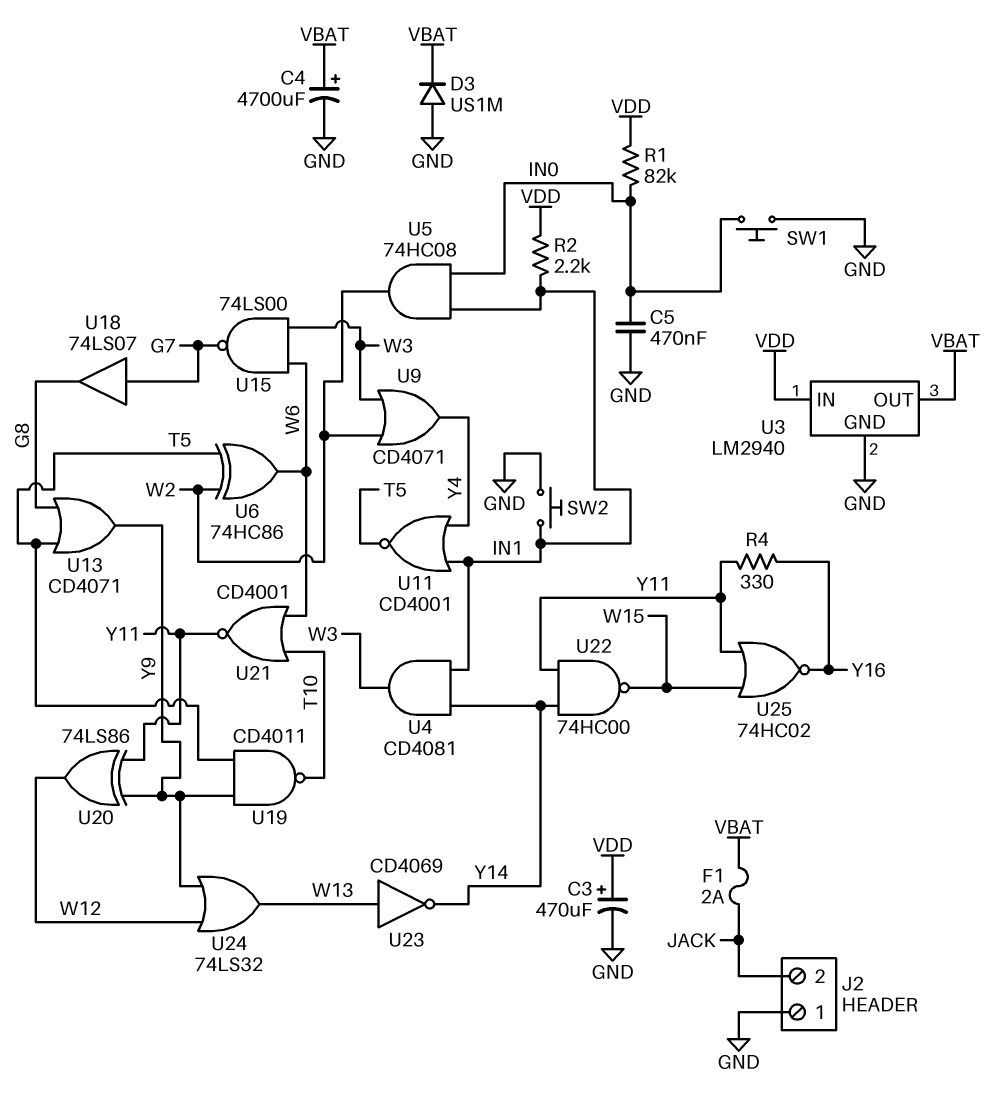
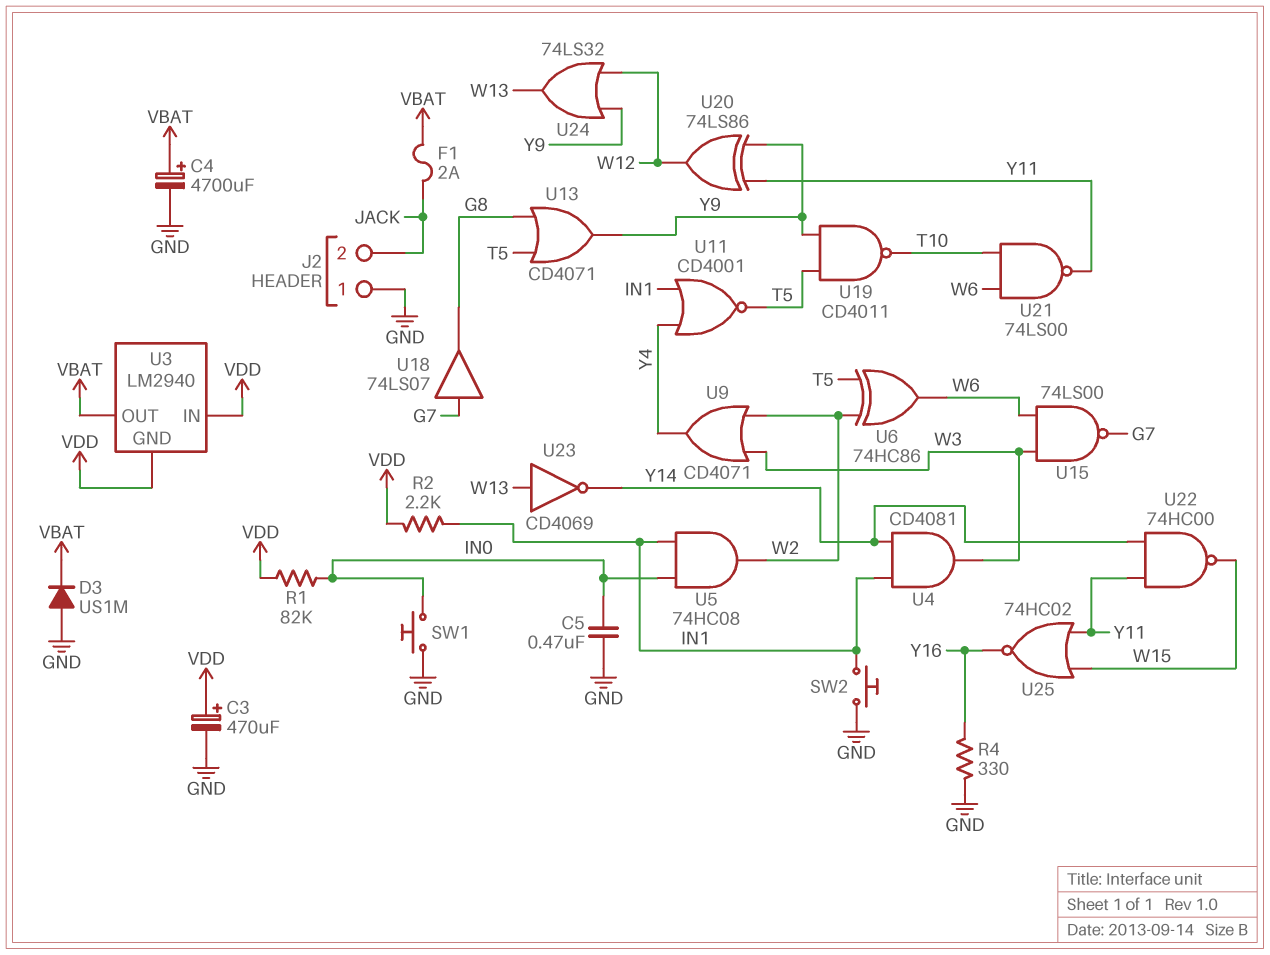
R4: 330 (Y11, Y16) -> 330 (GND, Y16)
U3 pin GND: GND -> VDD
U21: NOR CD4001 (in T10, in W6, out Y11) -> NAND 74LS00 (in T10, in W6, out Y11)

